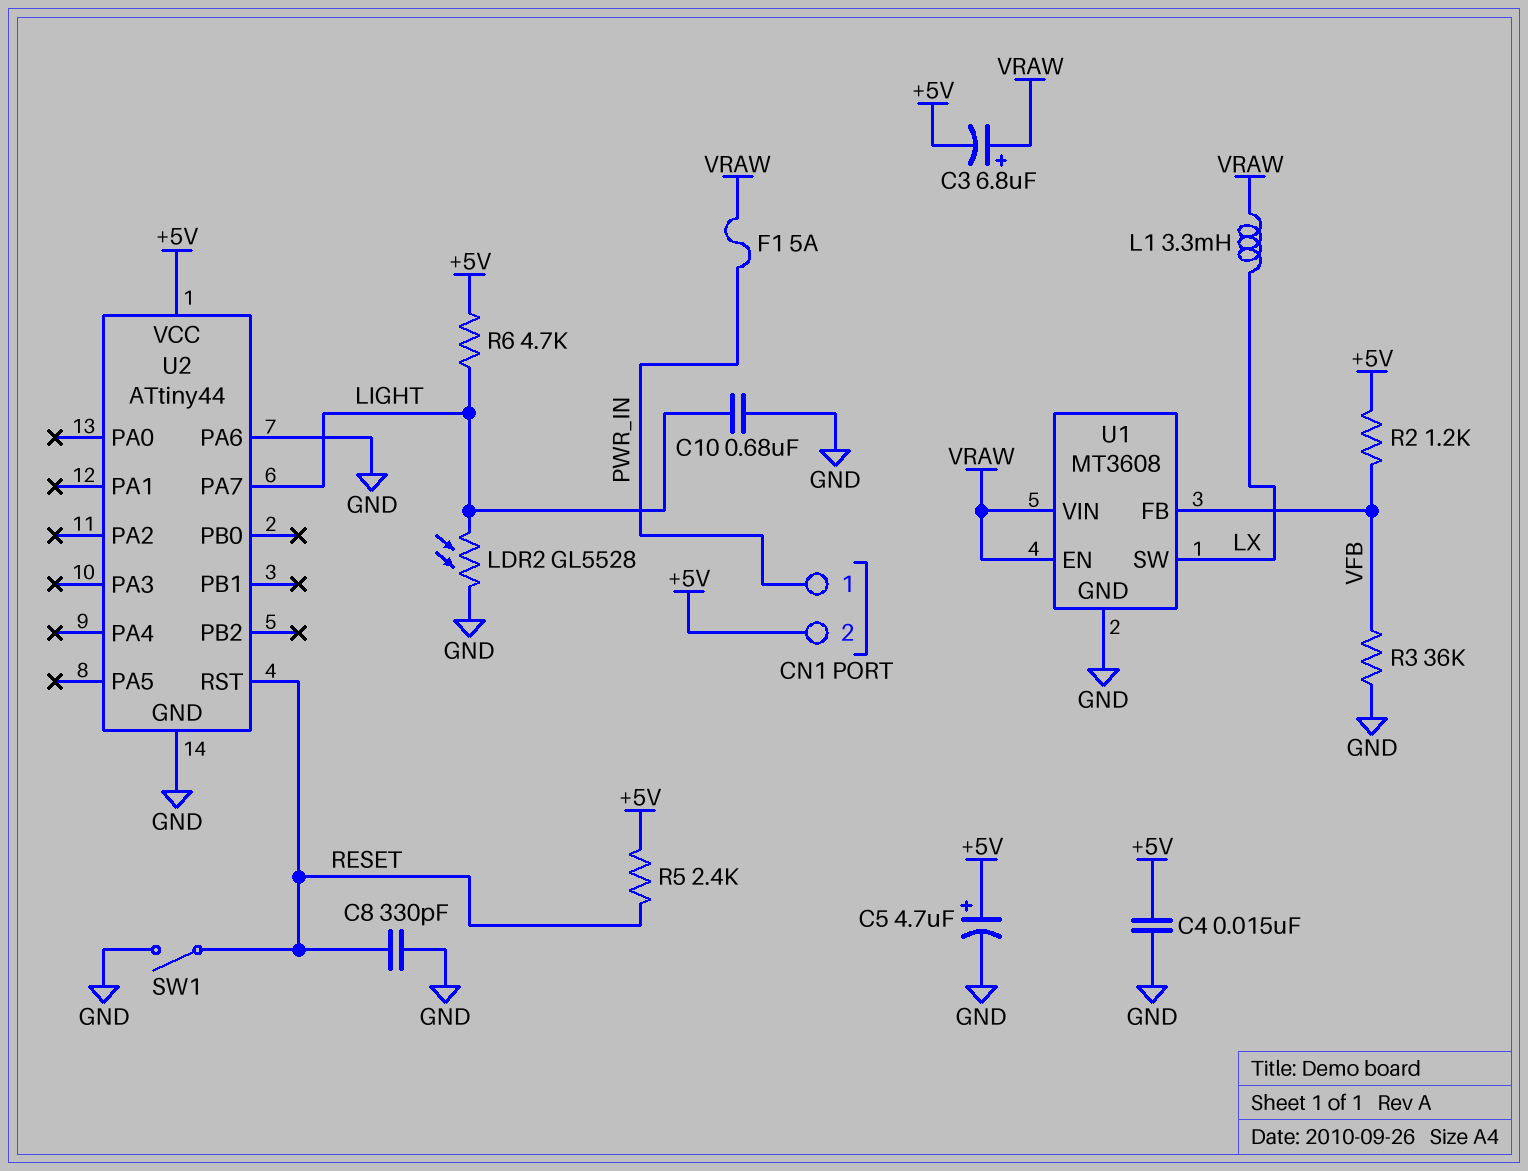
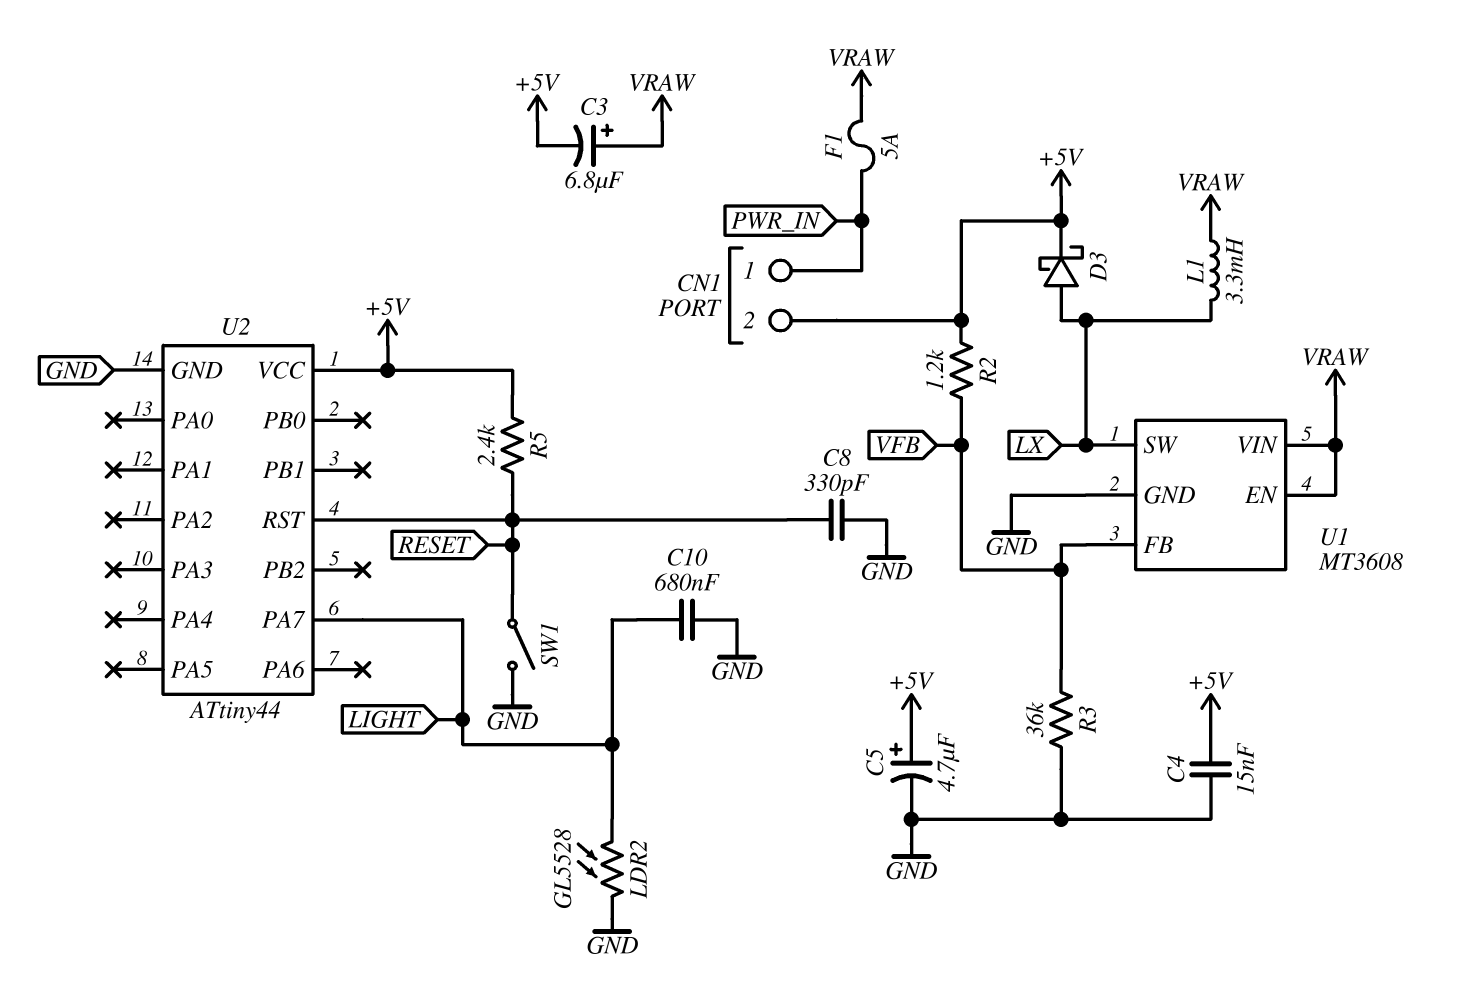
D3: none -> schottky (A LX, K +5V)
R6: 4.7k (+5V, LIGHT) -> none
U2 pin PA6: GND -> none

